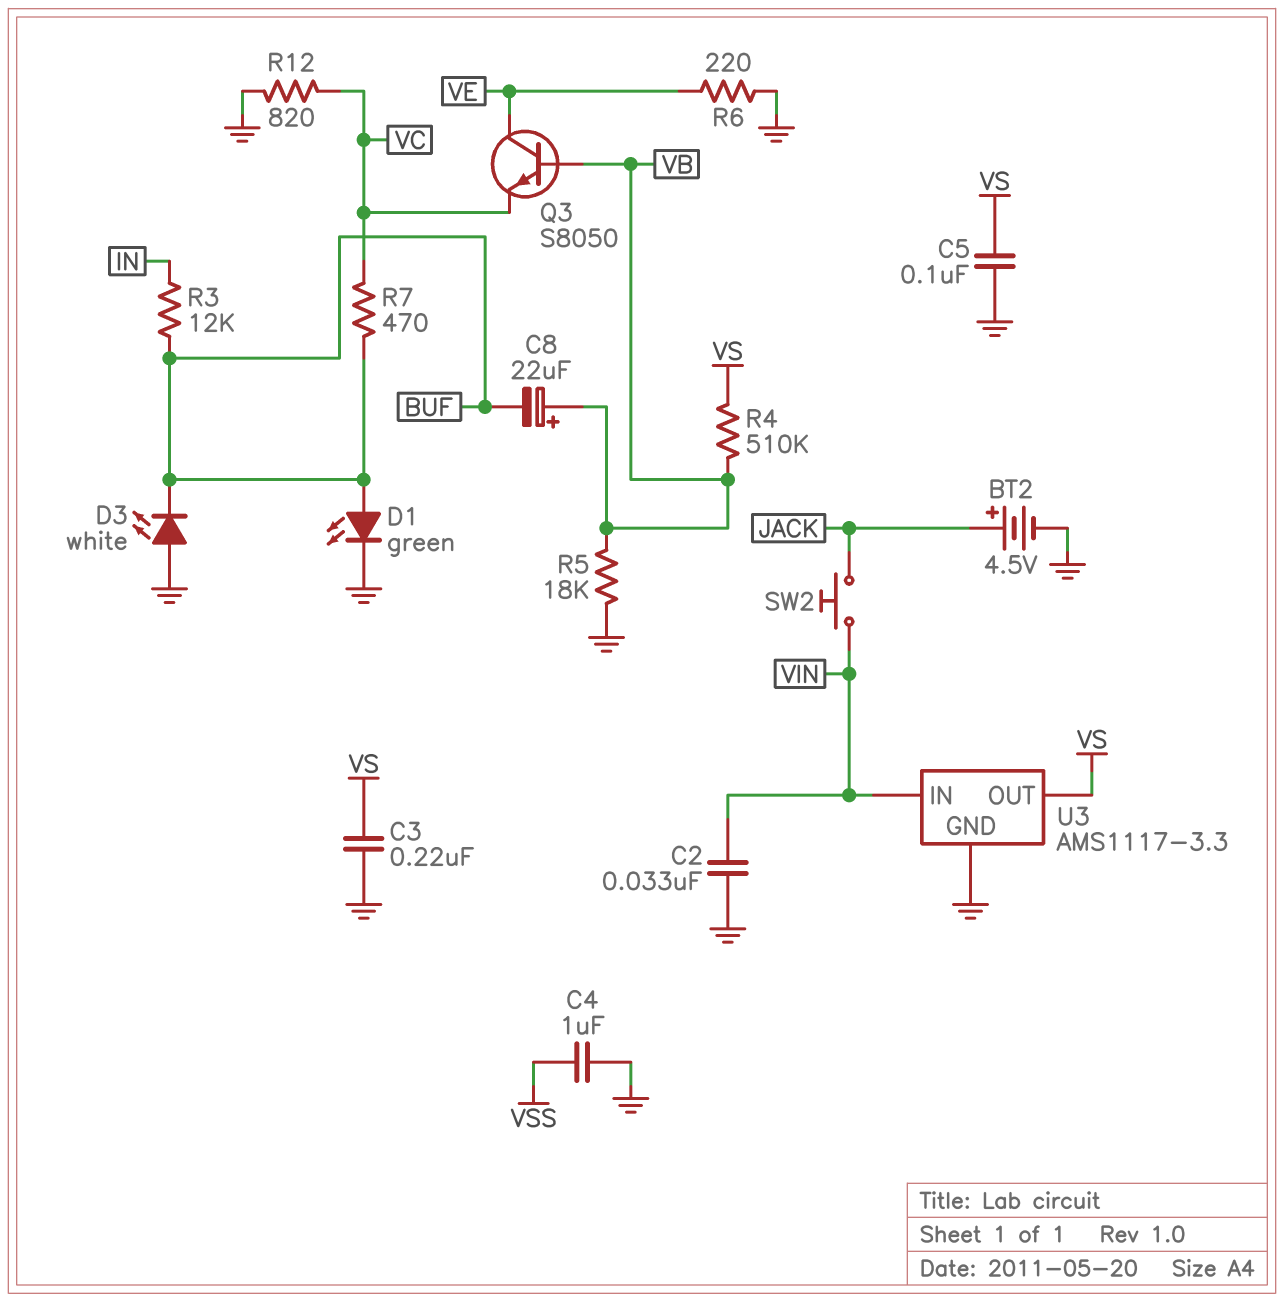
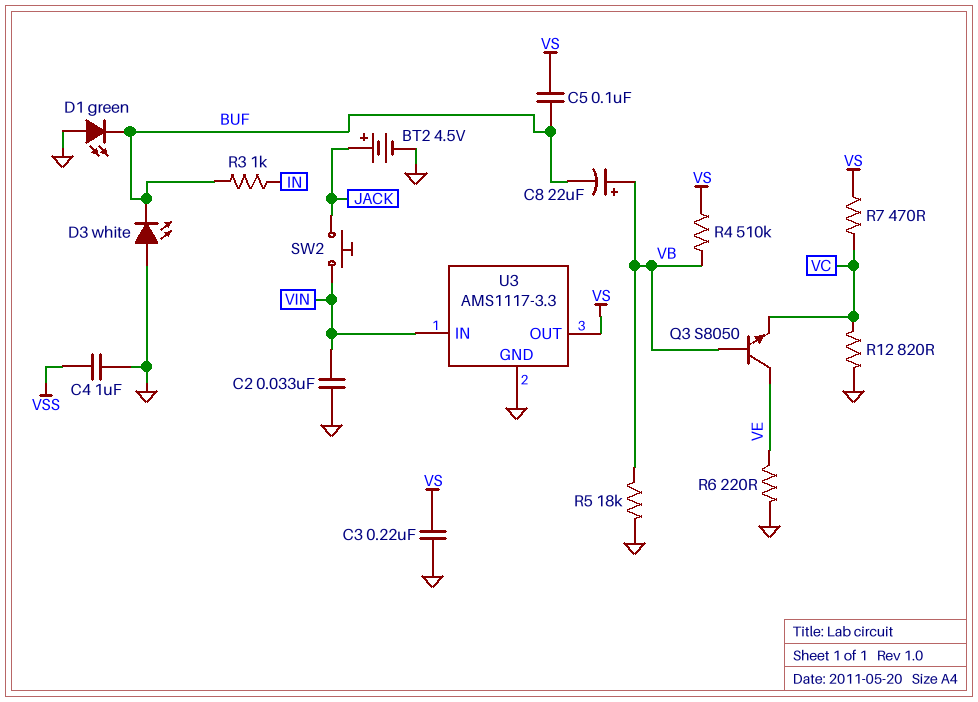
C5: 100nF (GND, VS) -> 100nF (BUF, VS)
D1: LED green (A BUF, K GND) -> LED green (A GND, K BUF)
R3: 12k (BUF, IN) -> 1k (BUF, IN)
R7: 470 (BUF, VC) -> 470 (VC, VS)

